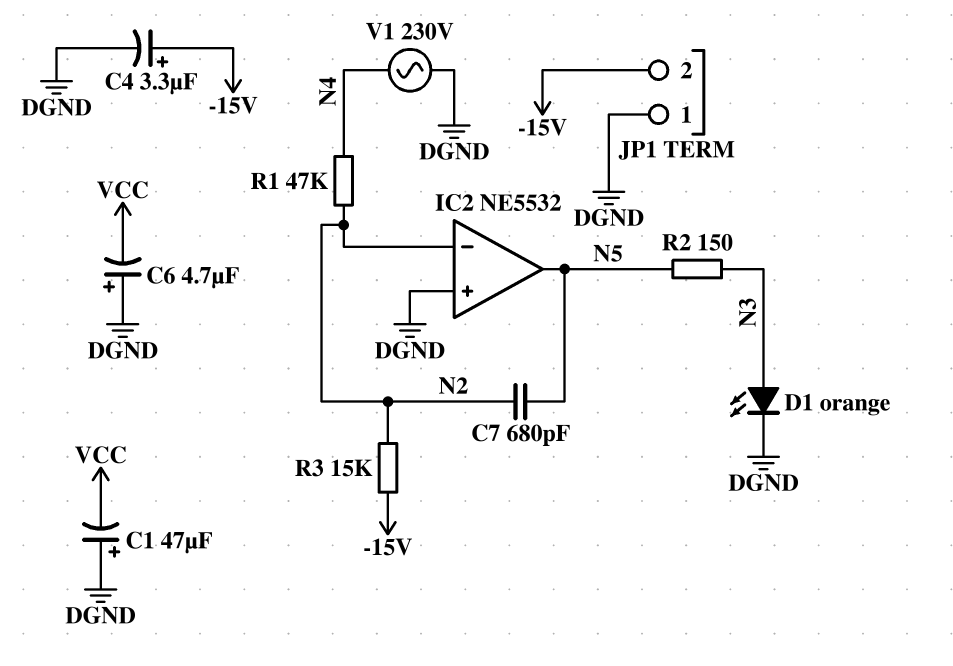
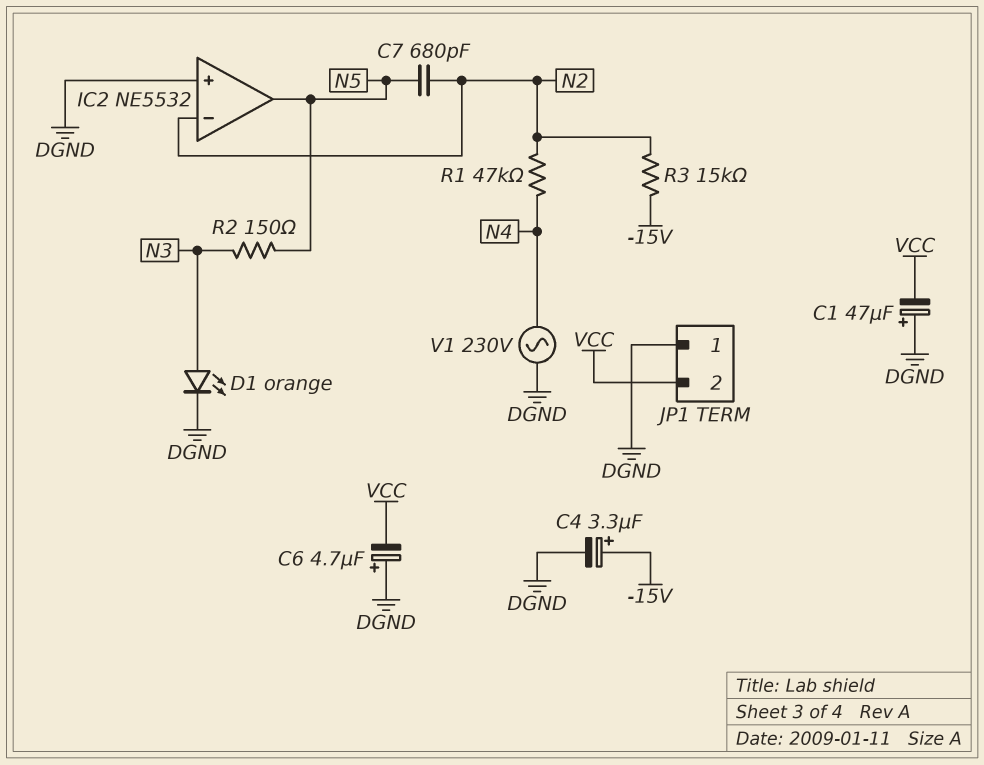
JP1 pin 2: -15V -> VCC

